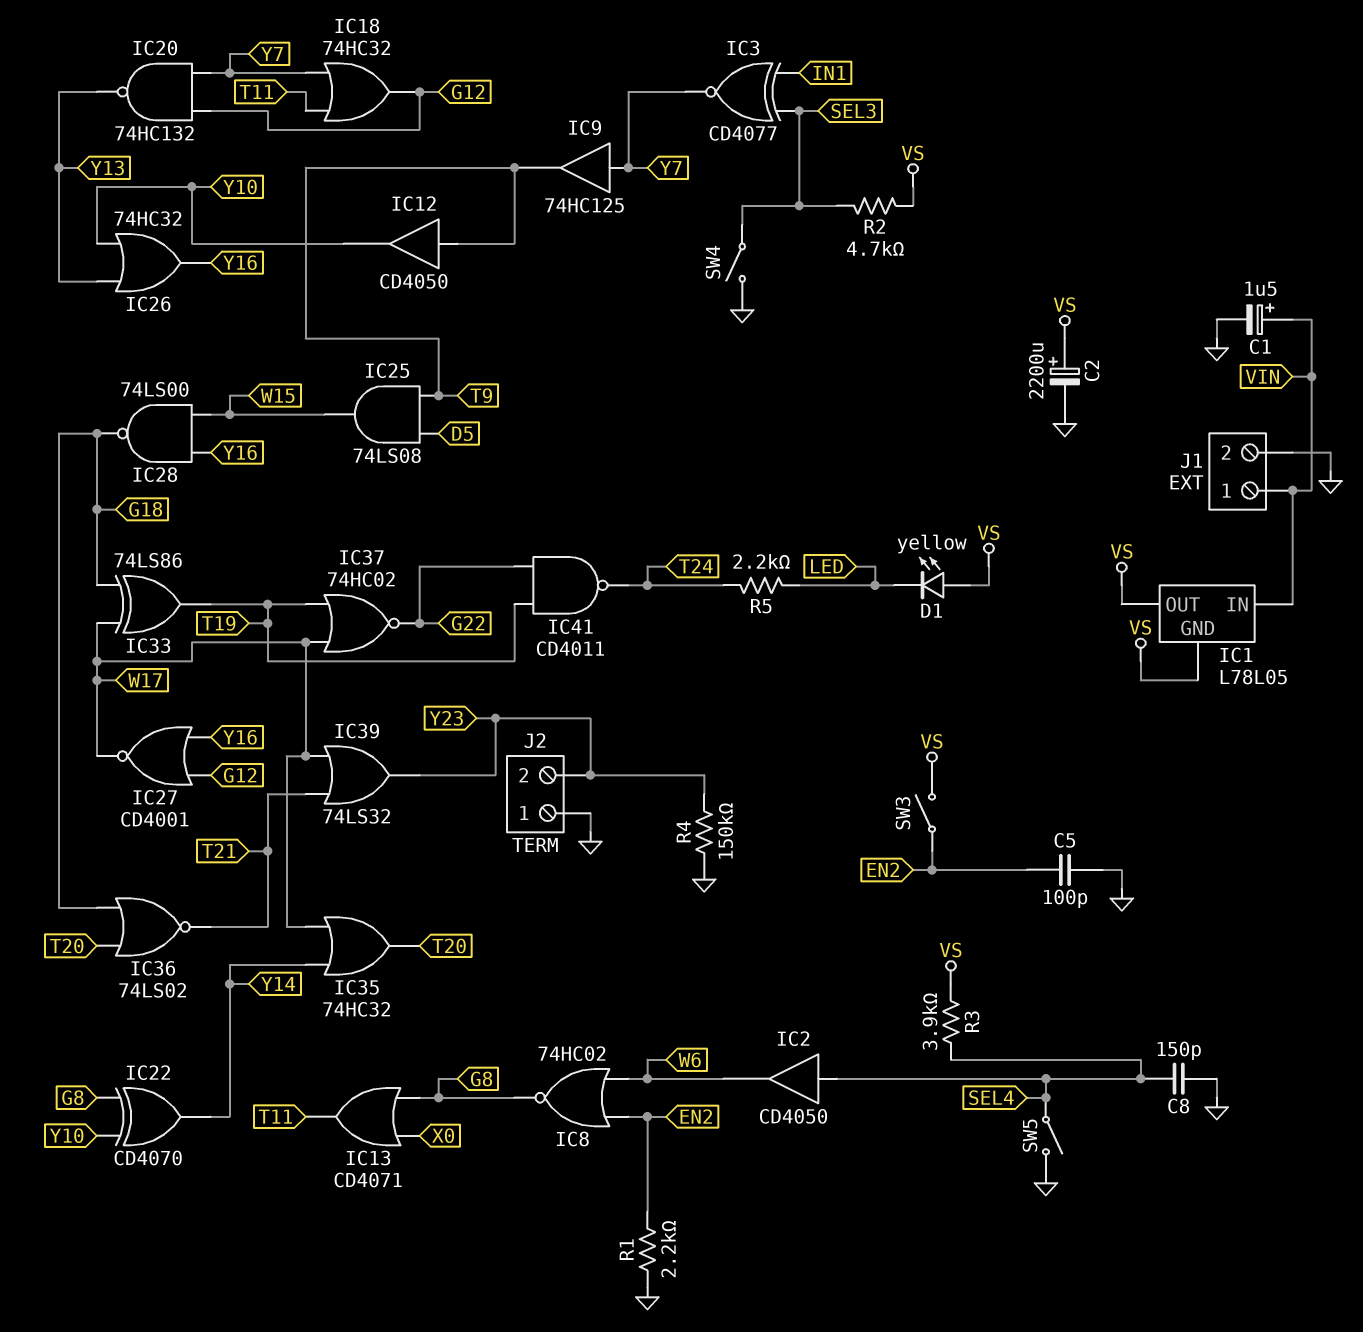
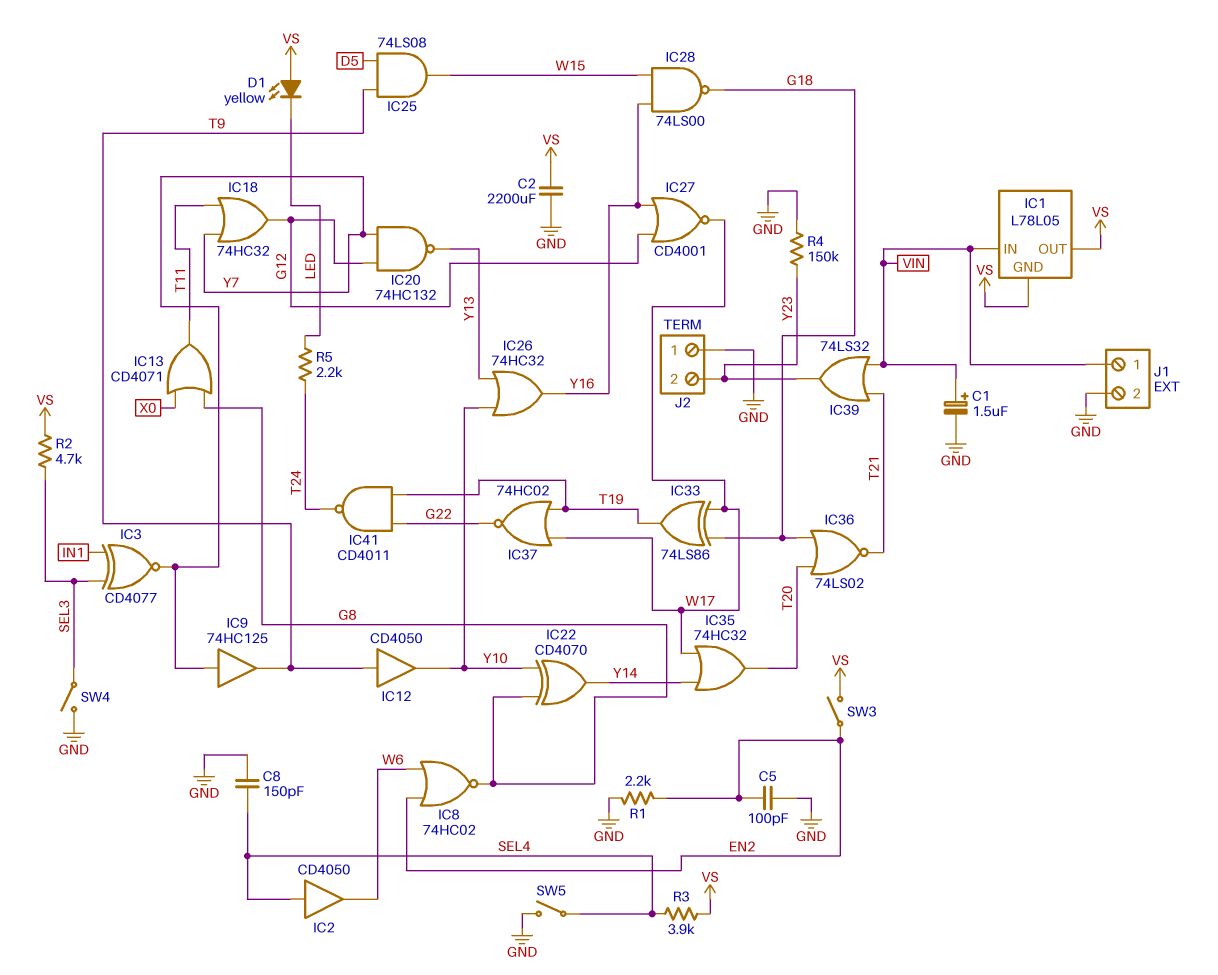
C2: 2200uF (plus VS, minus GND) -> 2200uF (GND, VS)
IC39: OR 74LS32 (in T21, in W17, out Y23) -> OR 74LS32 (in T21, in VIN, out Y23)

